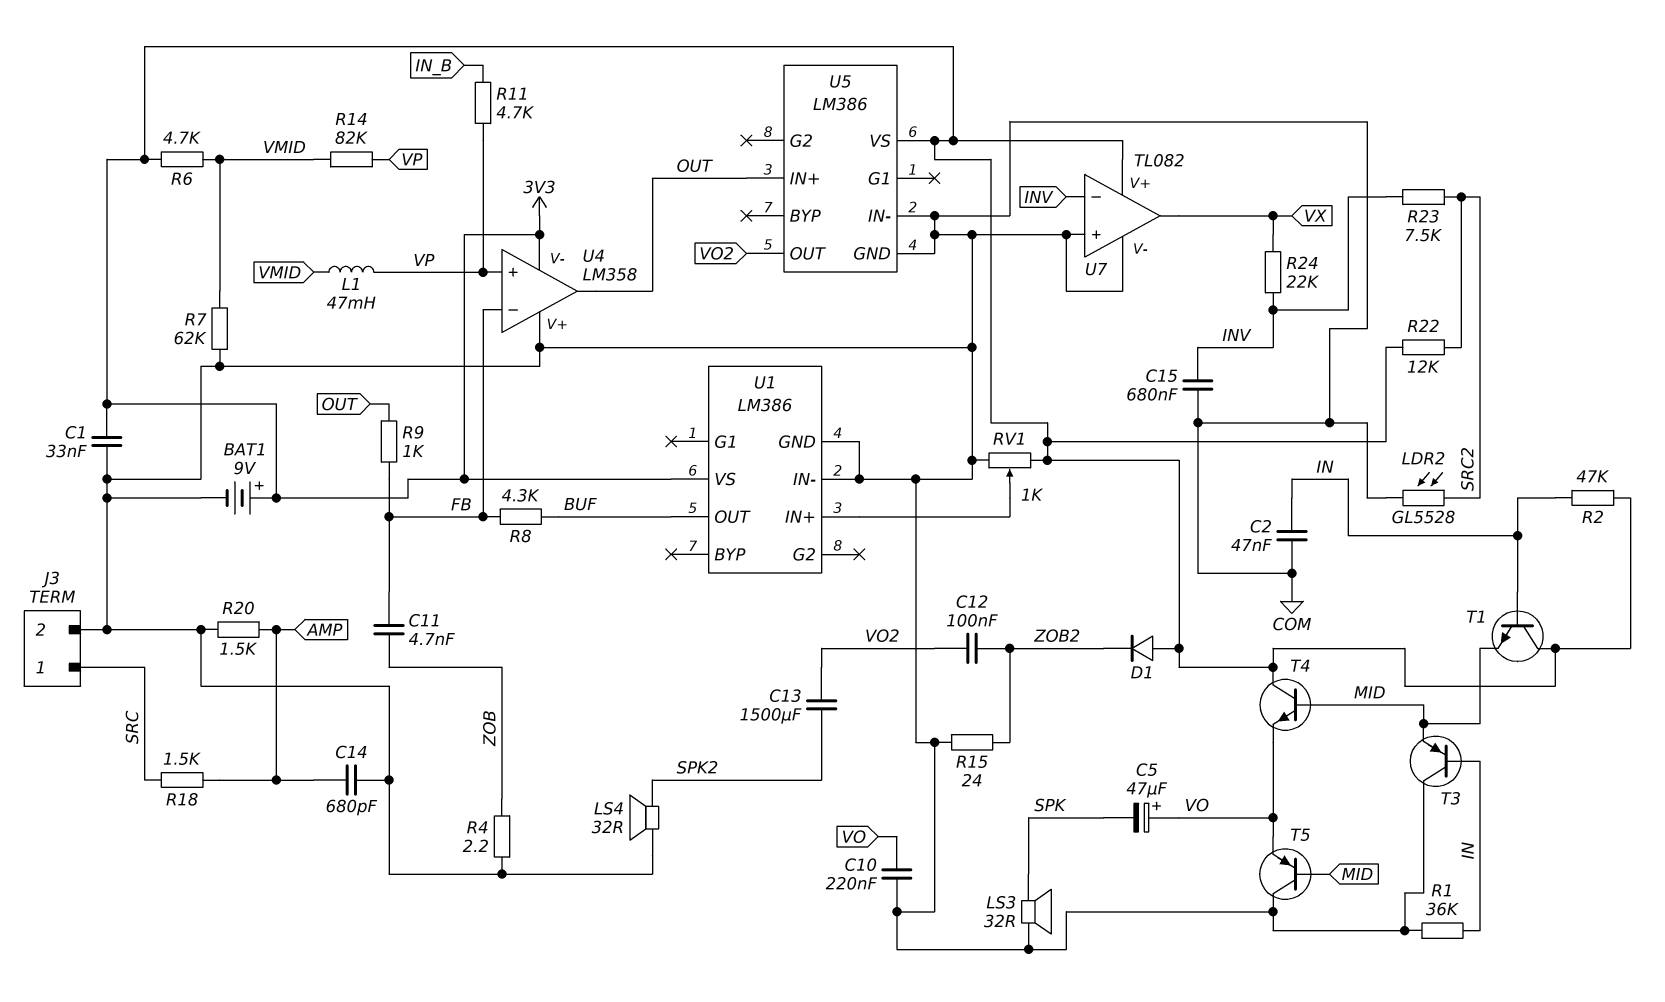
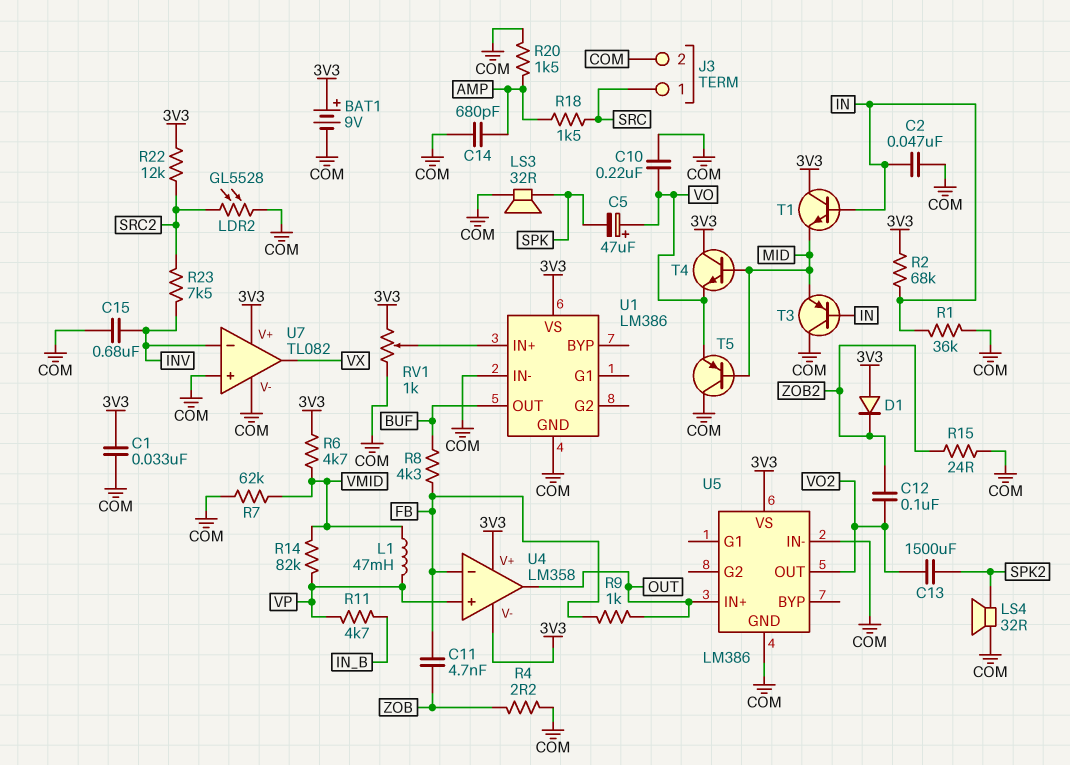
R2: 47k (3V3, IN) -> 68k (3V3, IN)
R24: 22k (INV, VX) -> none
U4 pin V+: COM -> 3V3

